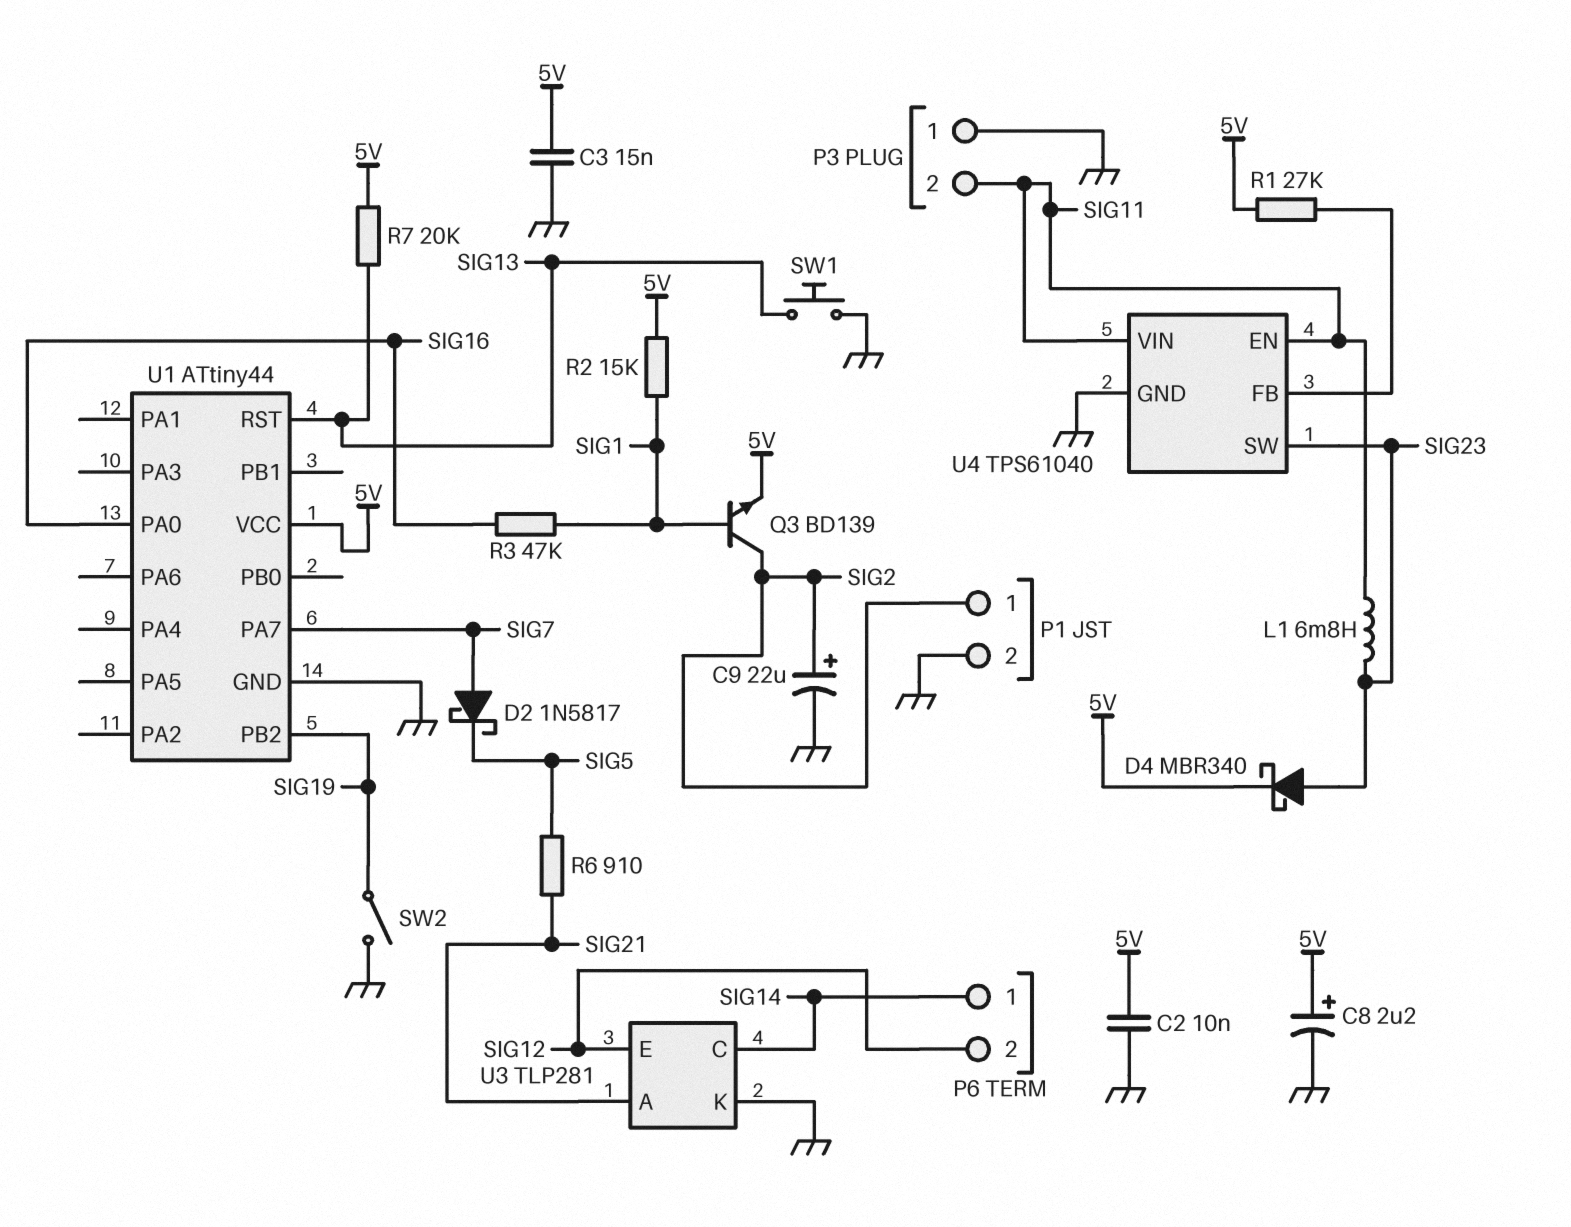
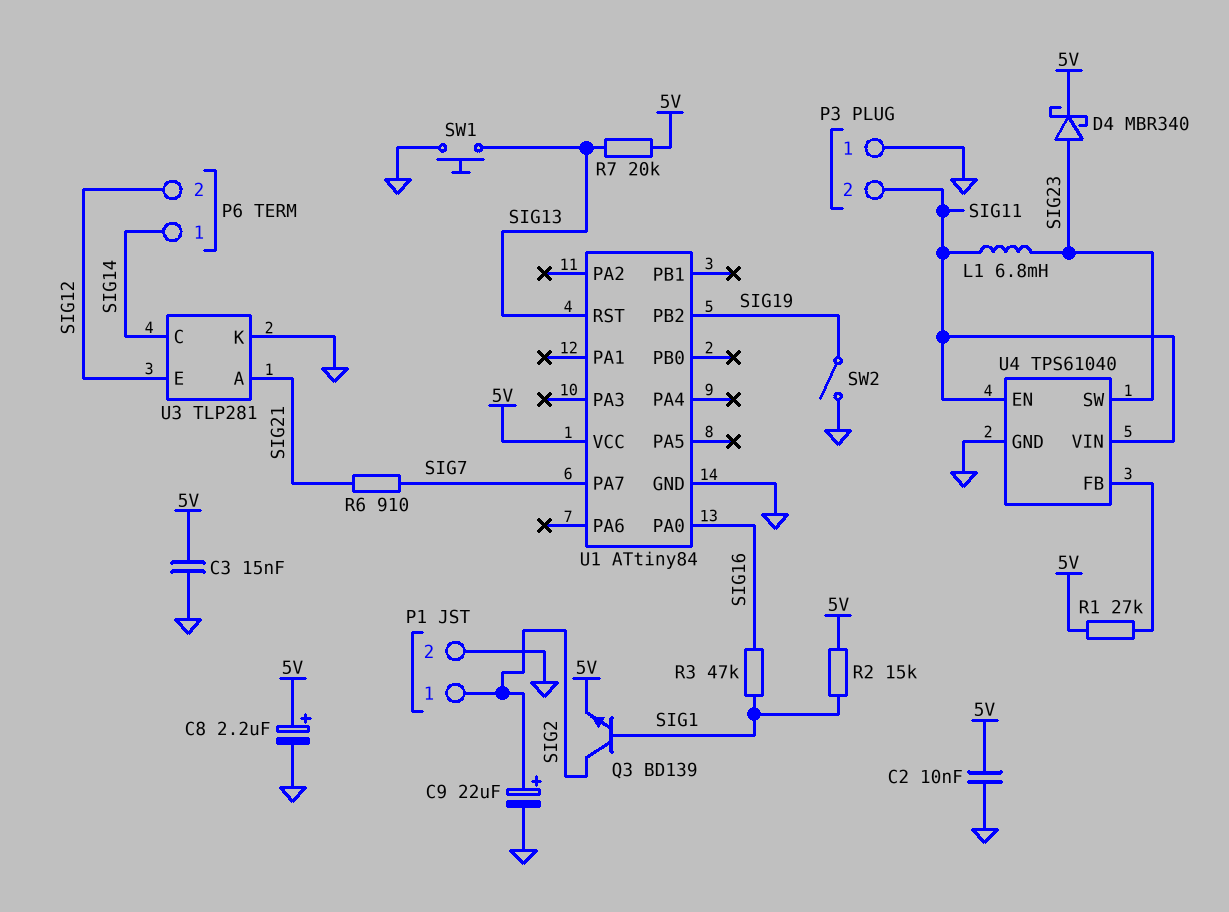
D2: schottky 1N5817 (A SIG7, K SIG5) -> none
R6: 910 (SIG5, SIG21) -> 910 (SIG7, SIG21)
U1: ATtiny44 -> ATtiny84

